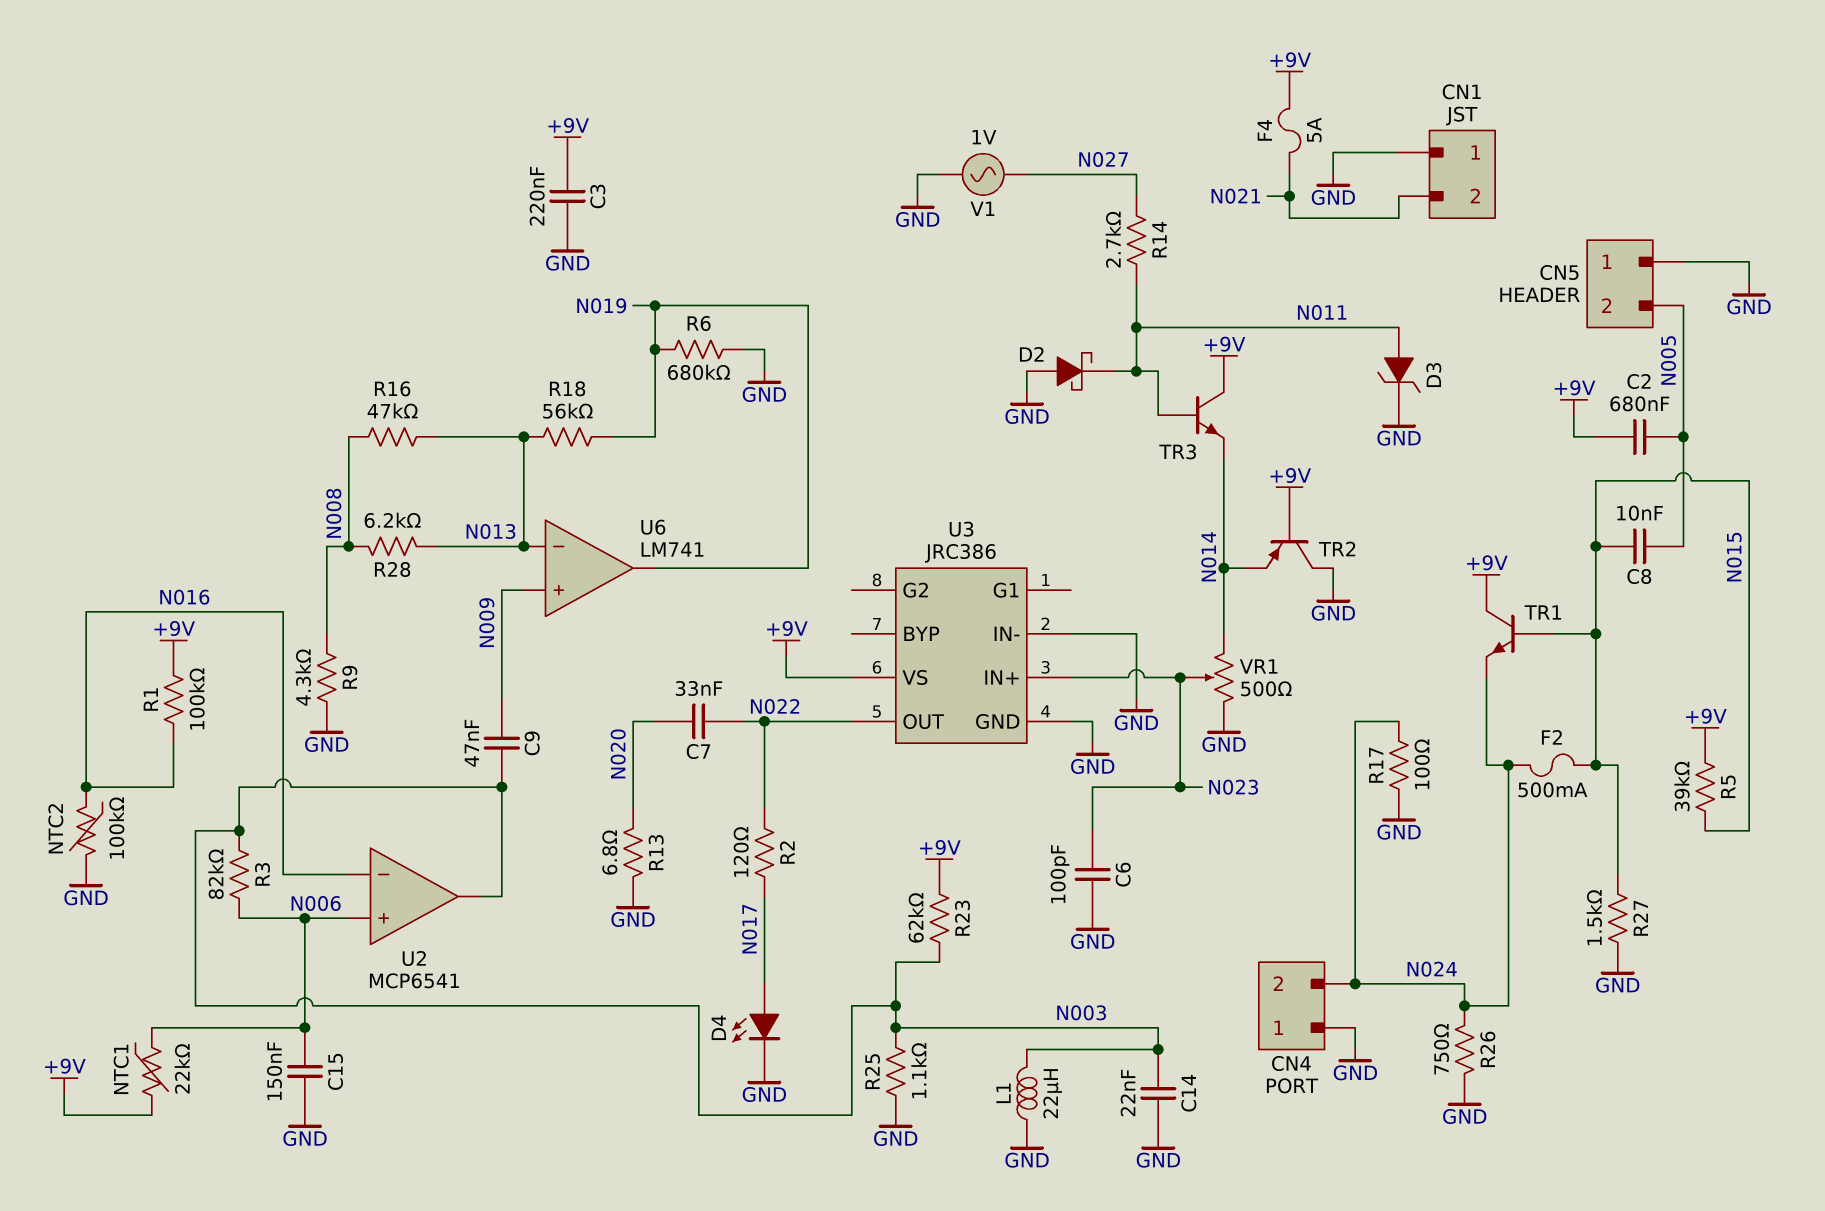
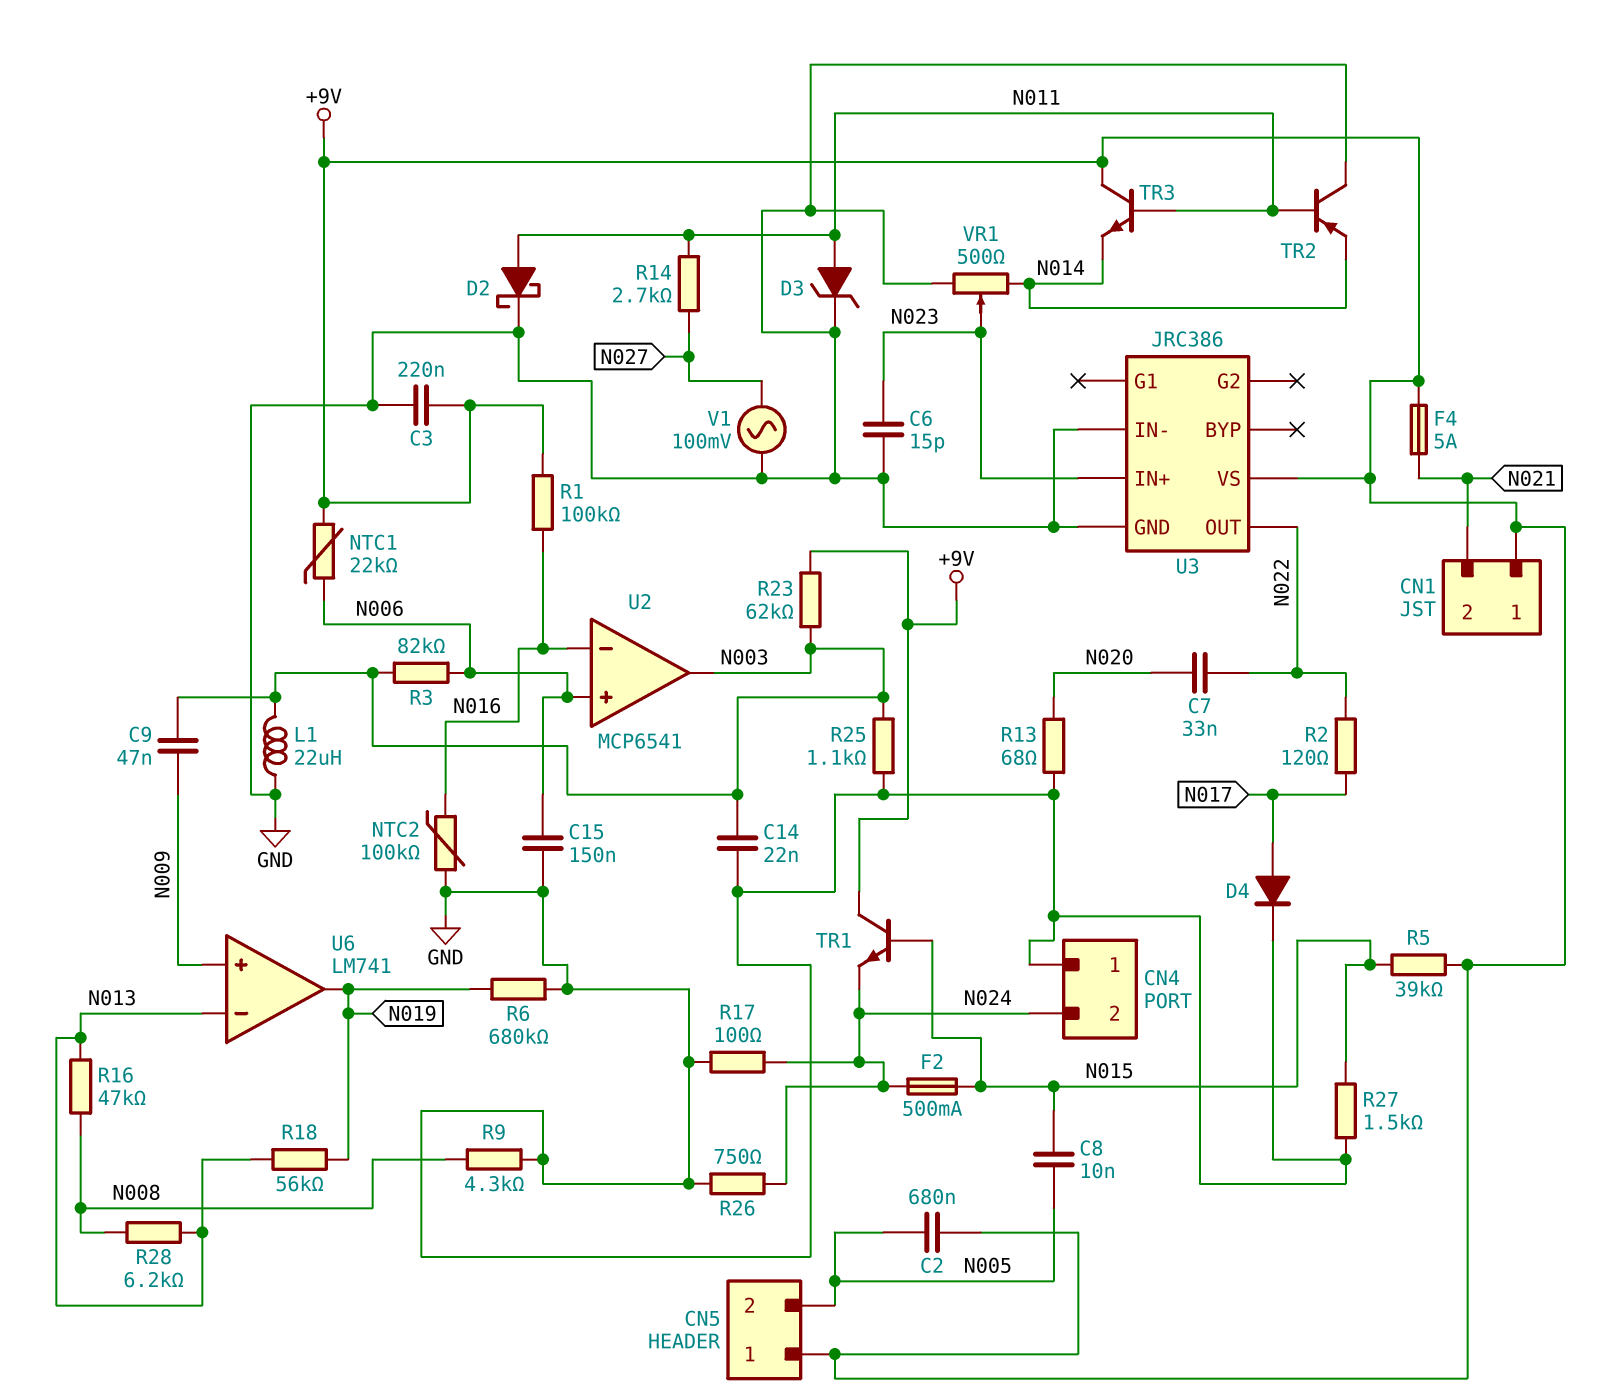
C6: 100pF (GND, N023) -> 15pF (GND, N023)
CN1 pin 1: GND -> +9V
CN5 pin 1: GND -> +9V
D2: schottky (A GND, K N011) -> schottky (A N011, K GND)
D4: LED (A N017, K GND) -> diode (A N017, K GND)
R13: 6.8 (GND, N020) -> 68 (GND, N020)
TR2: PNP (B +9V, C GND, E N014) -> PNP (B N011, C GND, E N014)
V1: AC 1V (GND, N027) -> AC 100mV (GND, N027)

